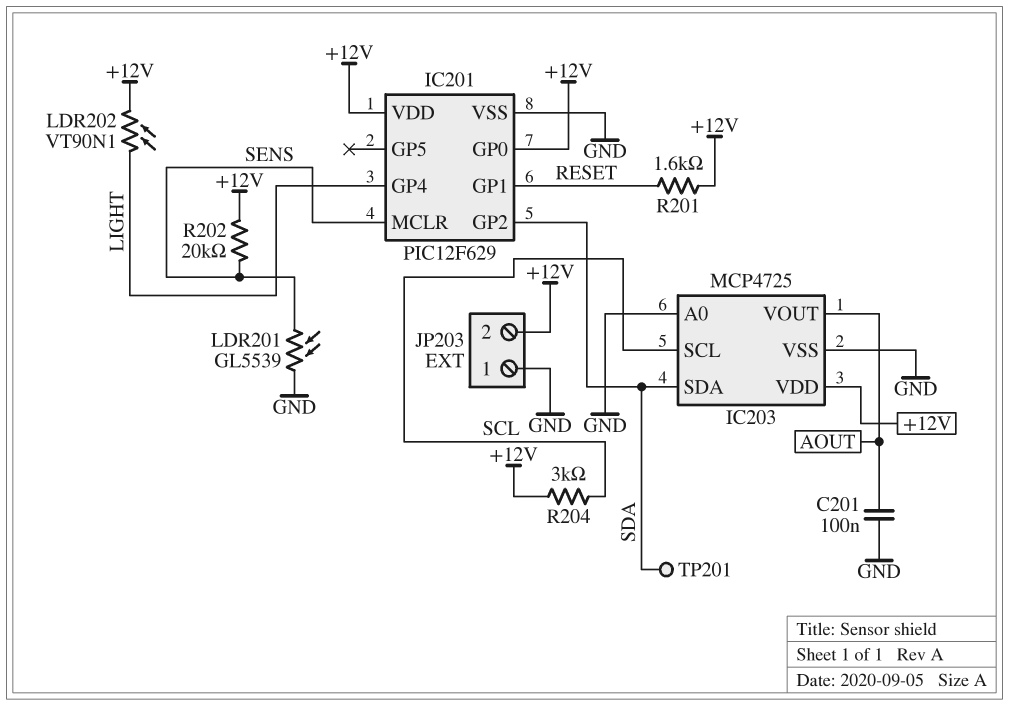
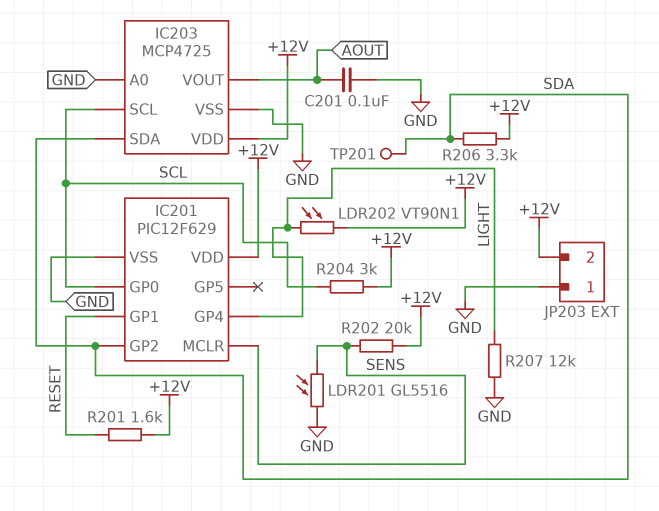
IC201 pin GP0: +12V -> SCL
LDR201: GL5539 (GND, SENS) -> GL5516 (GND, SENS)
R206: none -> 3.3k (+12V, SDA)
R207: none -> 12k (GND, LIGHT)

